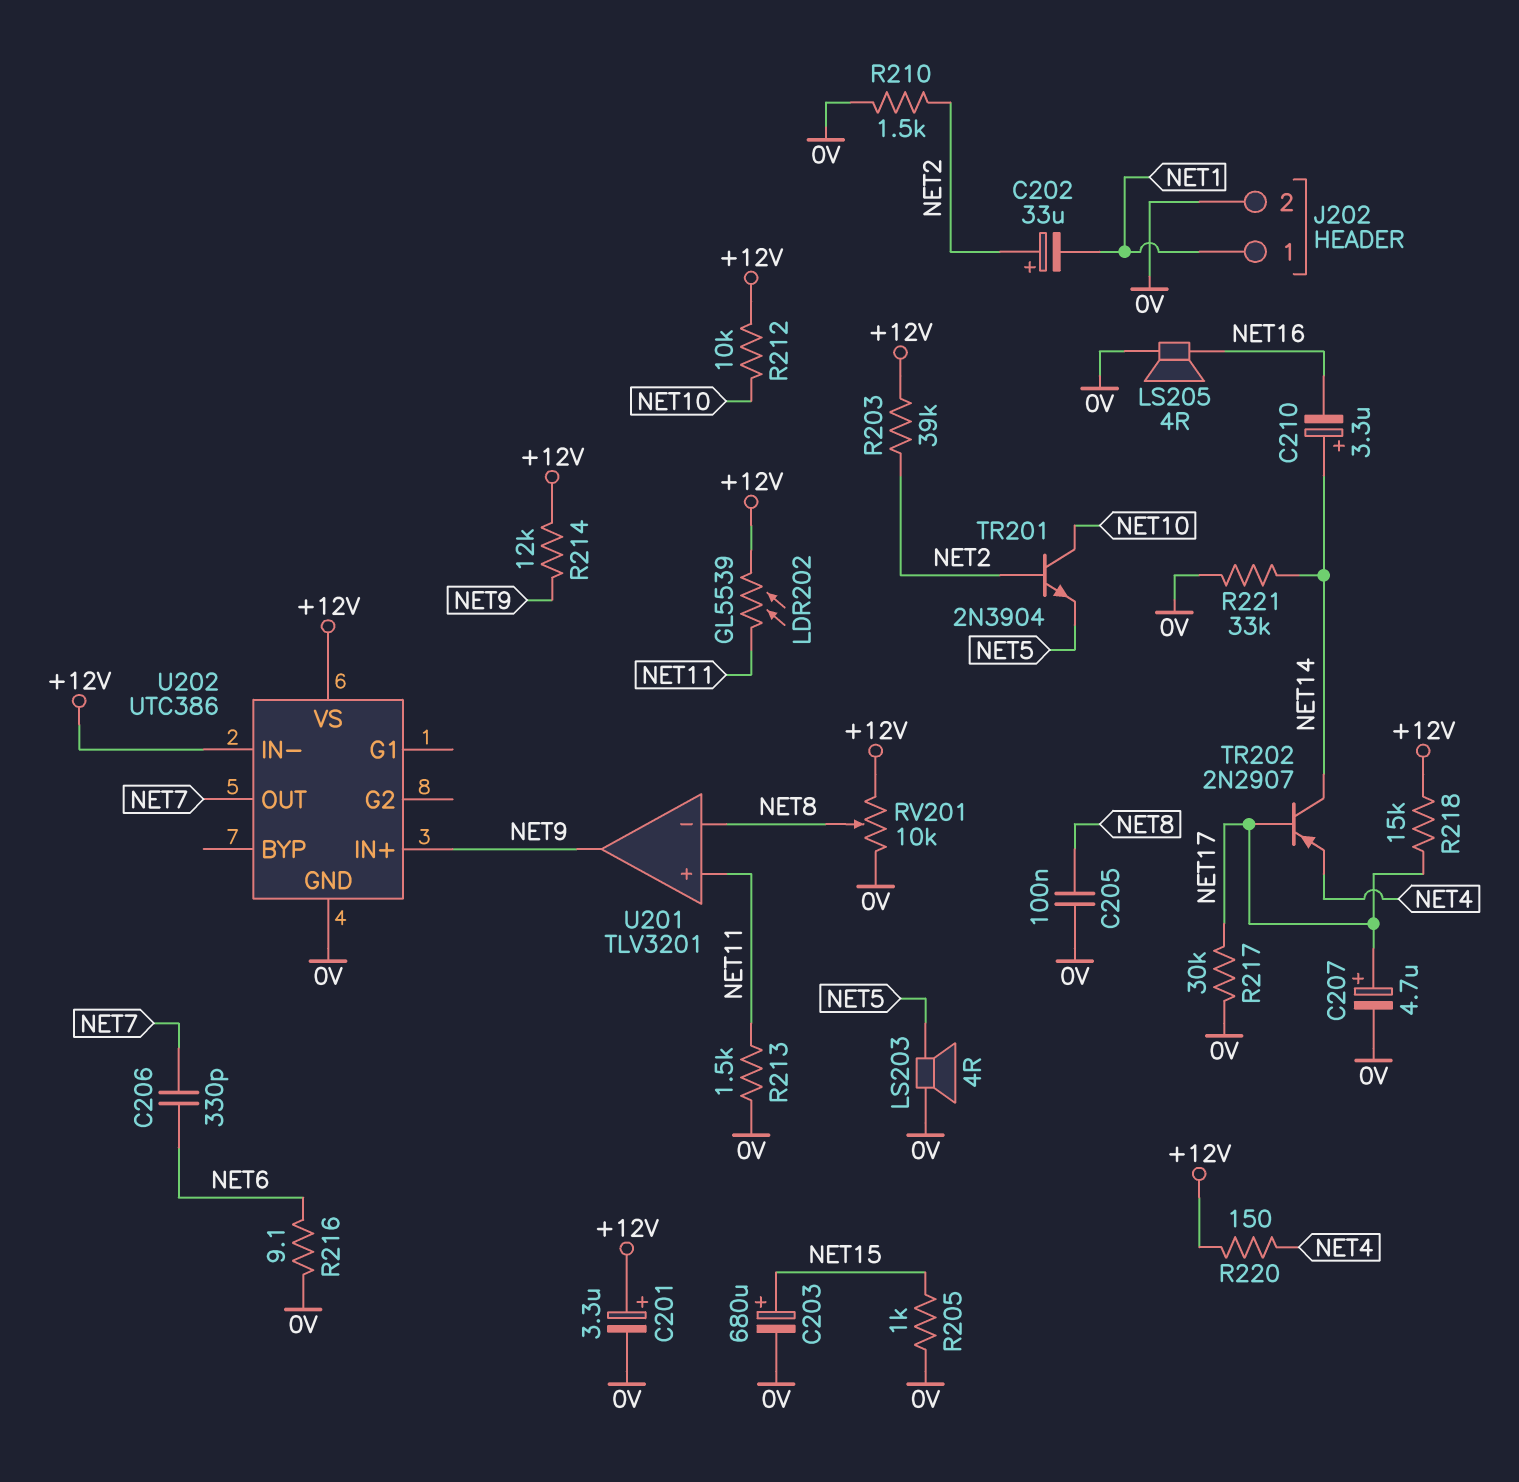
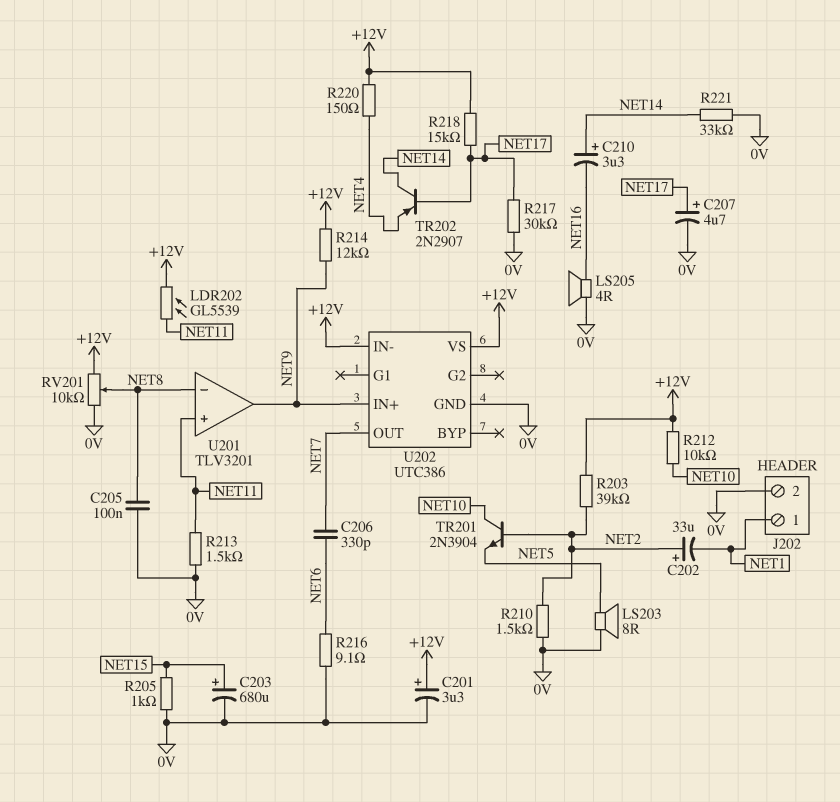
LS203: speaker 4R (0V, NET5) -> speaker 8R (0V, NET5)

